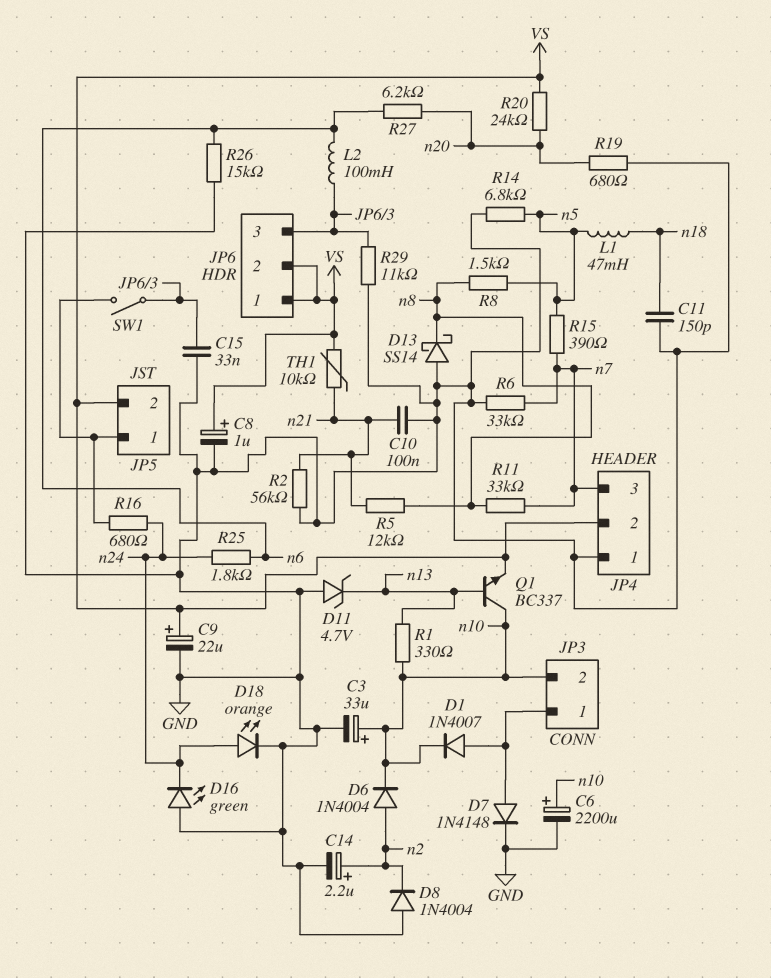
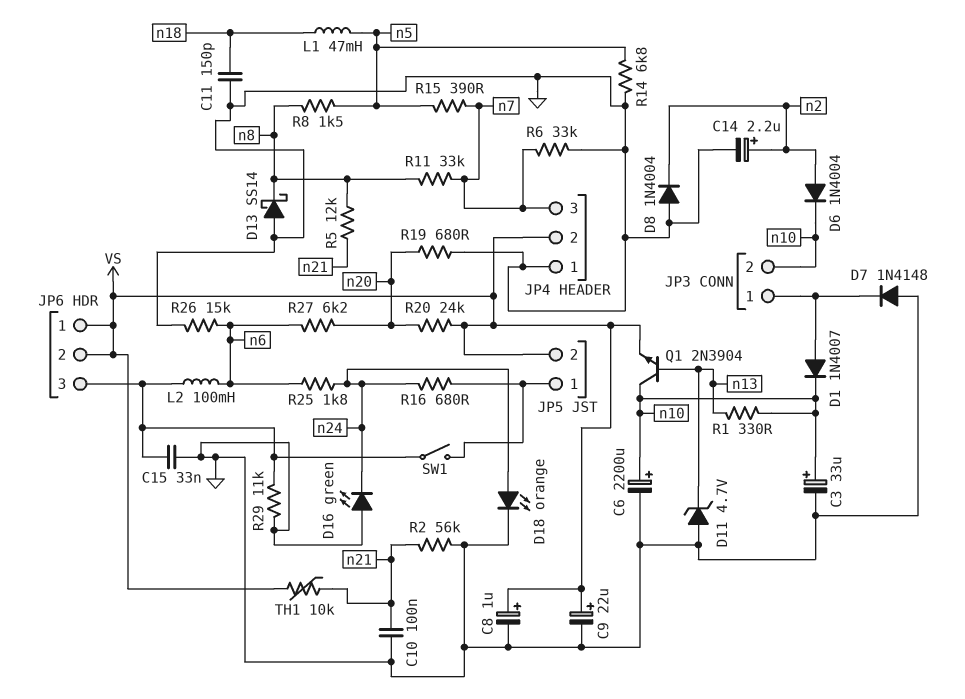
D7: diode 1N4148 (A JP3/1, K GND) -> diode 1N4148 (A GND, K JP3/1)
Q1: NPN BC337 (B n13, C n10, E VS) -> NPN 2N3904 (B n13, C n10, E VS)

